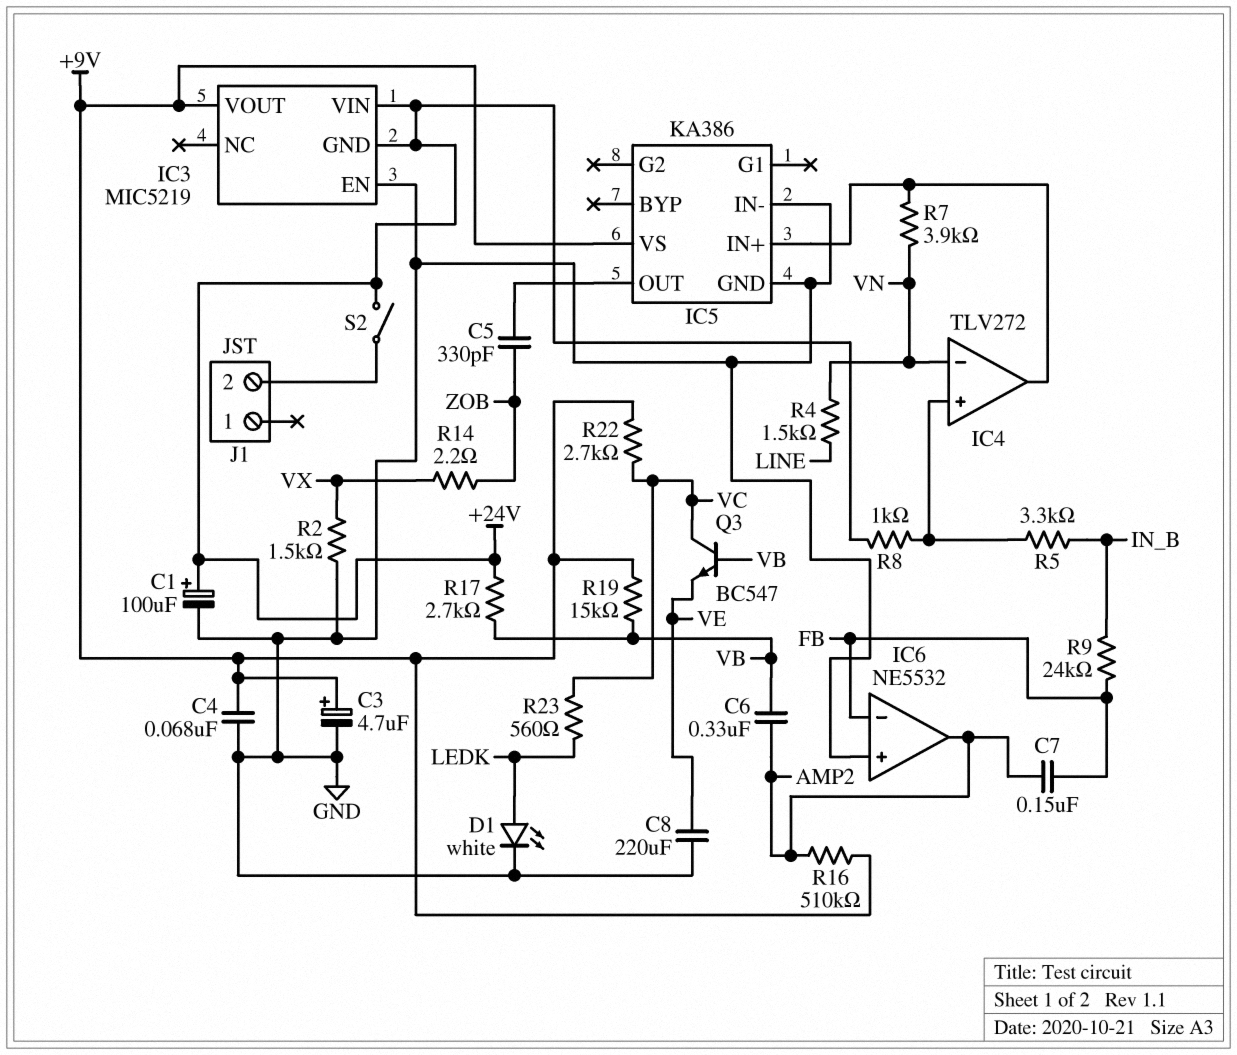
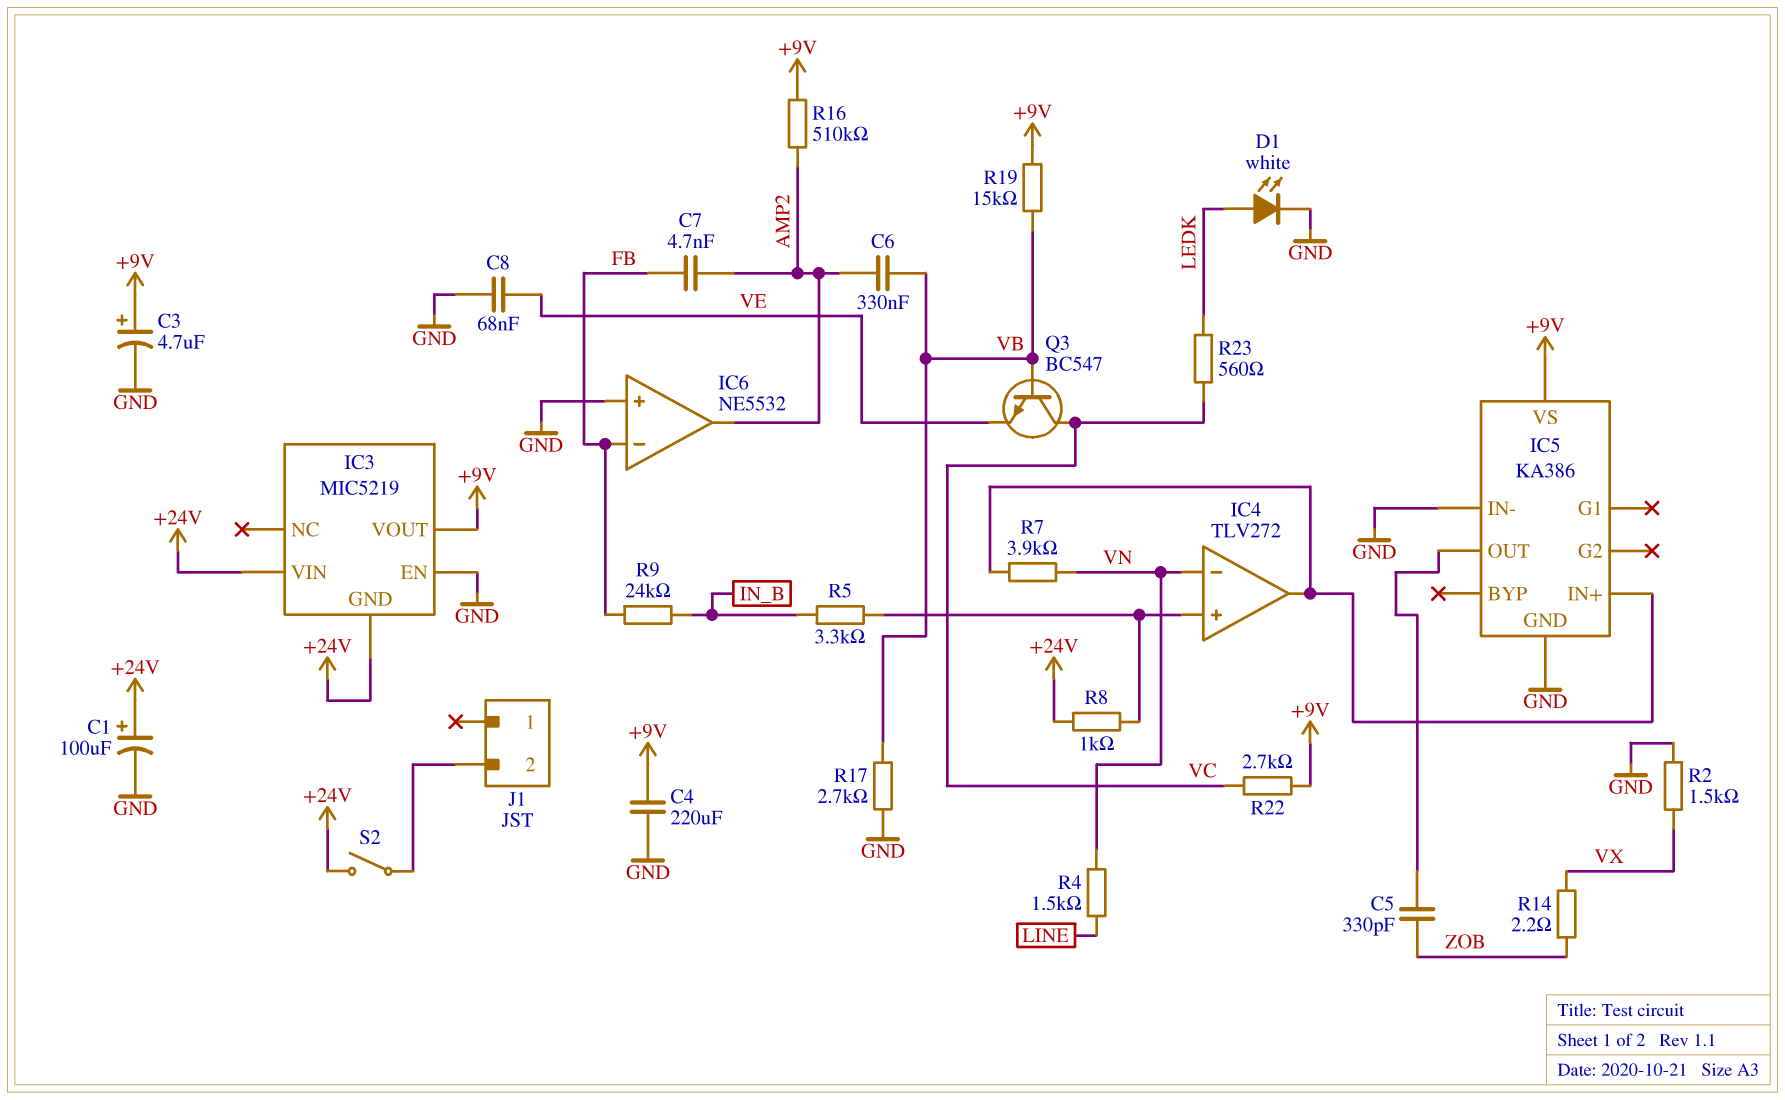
C4: 68nF (+9V, GND) -> 220uF (+9V, GND)
C7: 150nF (AMP2, FB) -> 4.7nF (AMP2, FB)
C8: 220uF (GND, VE) -> 68nF (GND, VE)
R17: 2.7k (+24V, VB) -> 2.7k (GND, VB)

